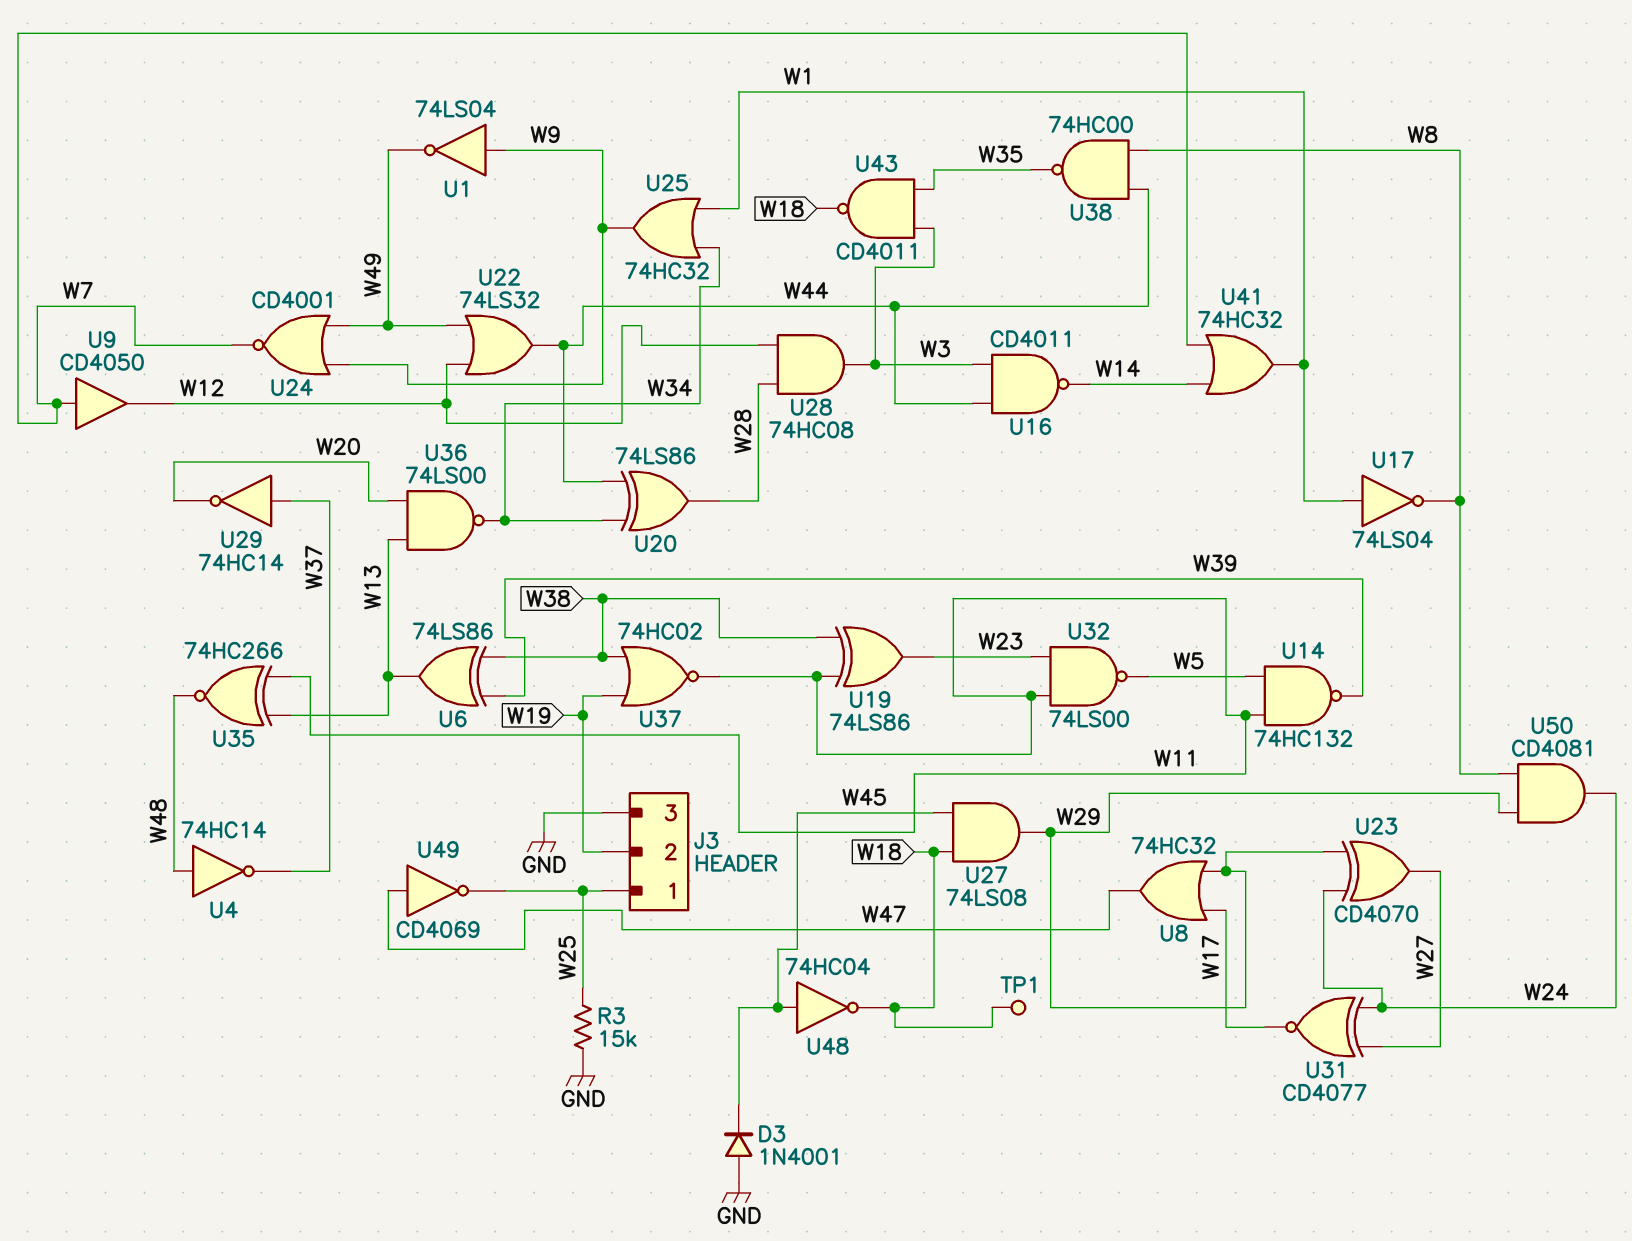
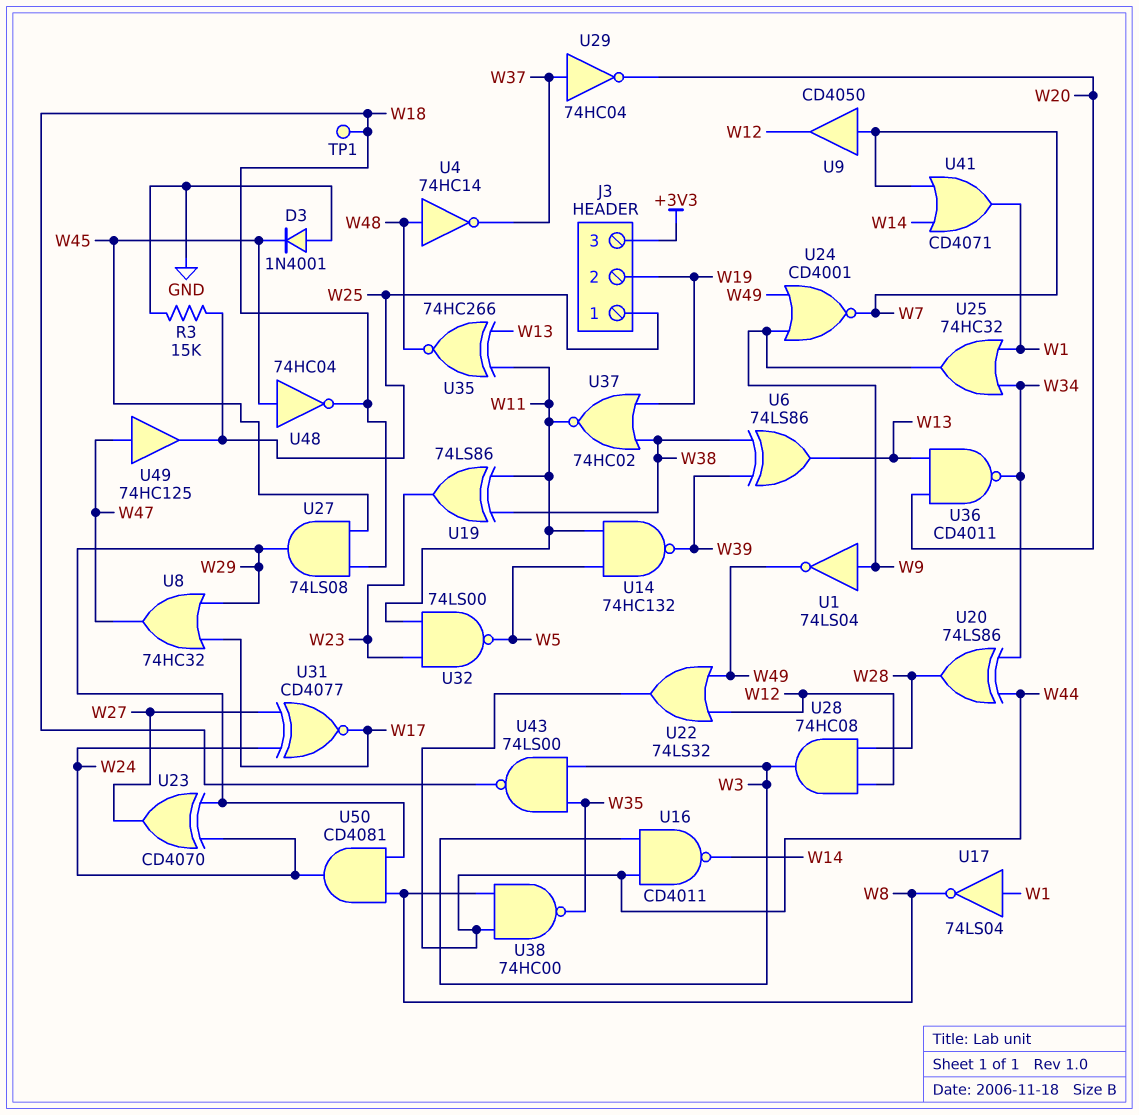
J3 pin 3: GND -> +3V3
U29: NOT 74HC14 (in W37, out W20) -> NOT 74HC04 (in W37, out W20)
U36: NAND 74LS00 (in W13, in W20, out W34) -> NAND CD4011 (in W13, in W20, out W34)
U41: OR 74HC32 (in W7, in W14, out W1) -> OR CD4071 (in W7, in W14, out W1)
U43: NAND CD4011 (in W3, in W35, out W18) -> NAND 74LS00 (in W3, in W35, out W18)
U49: NOT CD4069 (in W47, out W25) -> buffer 74HC125 (in W47, out W25)

